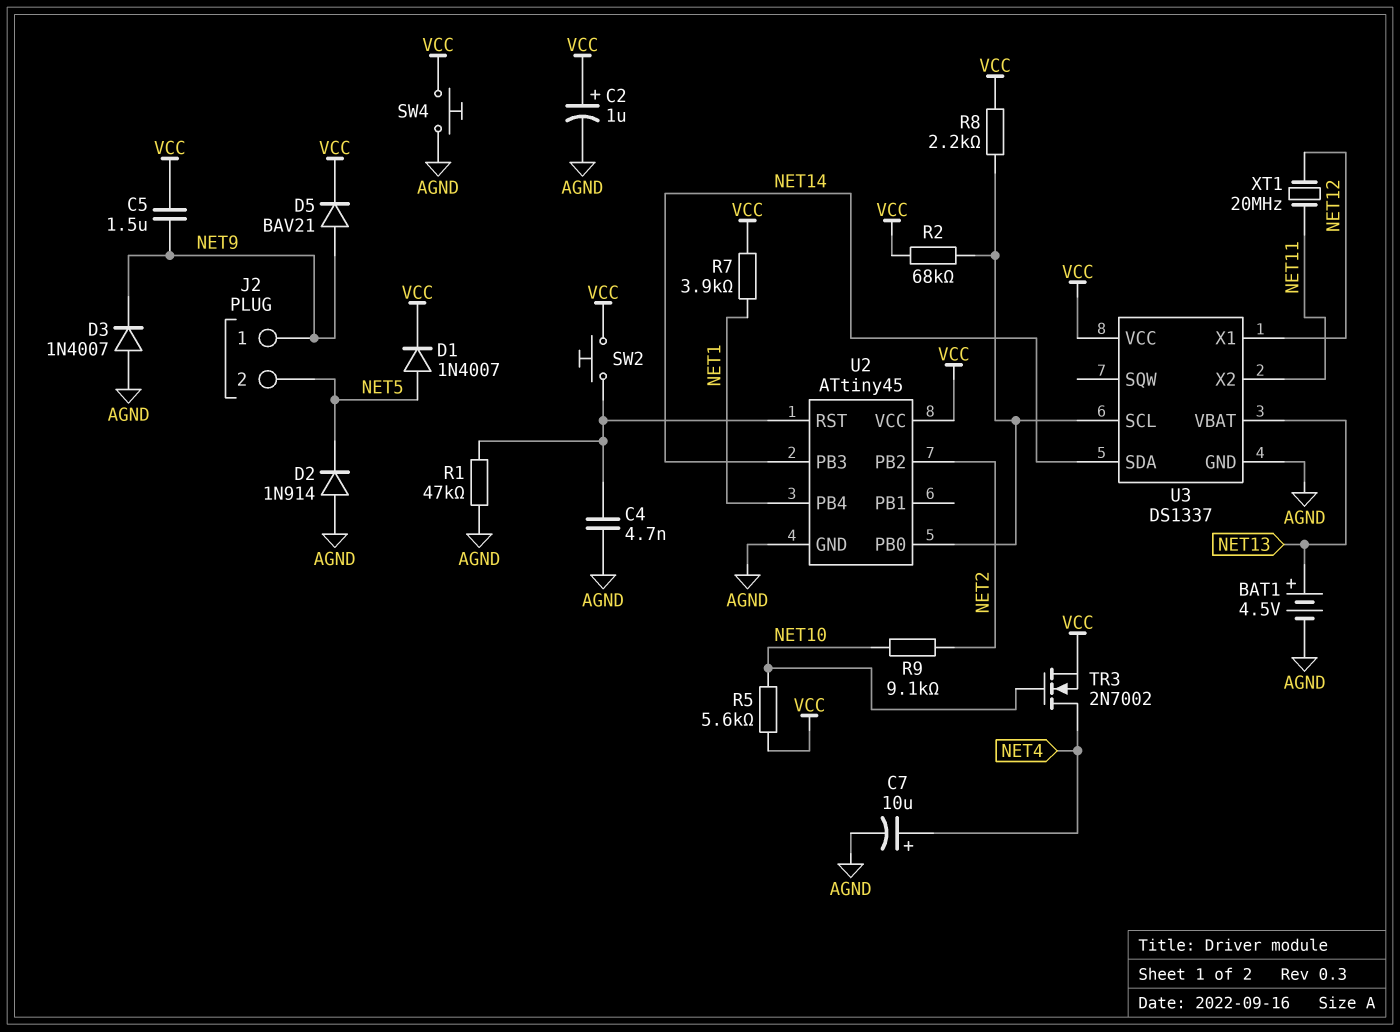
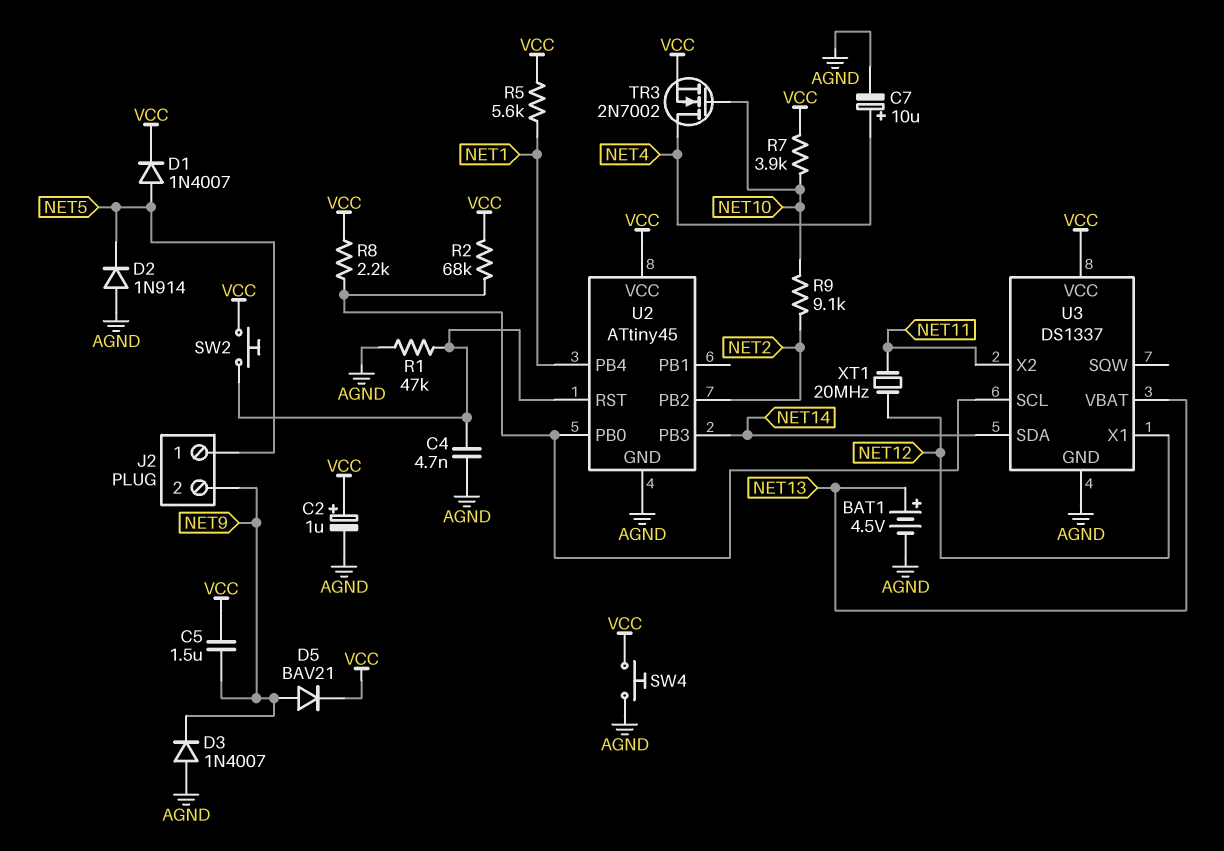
J2 pin 1: NET9 -> NET5
J2 pin 2: NET5 -> NET9
R5: 5.6k (NET10, VCC) -> 5.6k (NET1, VCC)
R7: 3.9k (NET1, VCC) -> 3.9k (NET10, VCC)

